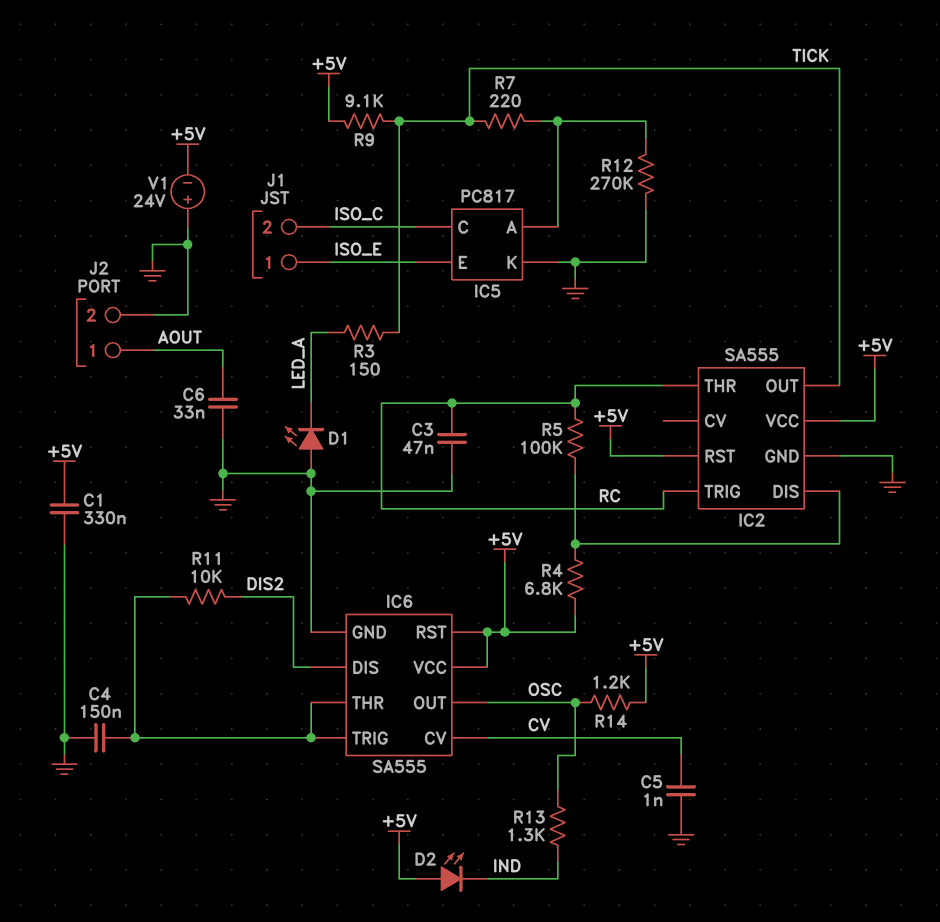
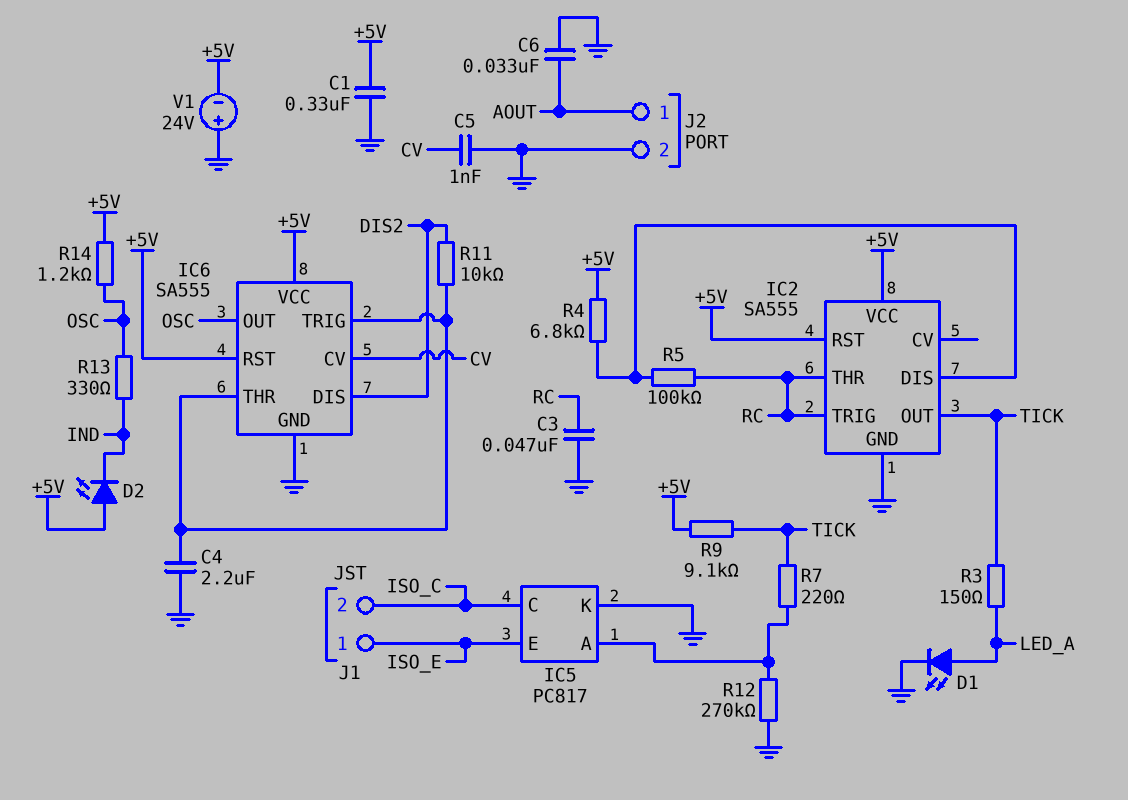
C4: 150nF (GND, IC6/THR) -> 2.2uF (GND, IC6/THR)
D1: LED (A GND, K LED_A) -> LED (A LED_A, K GND)
R13: 1.3k (IND, OSC) -> 330 (IND, OSC)

